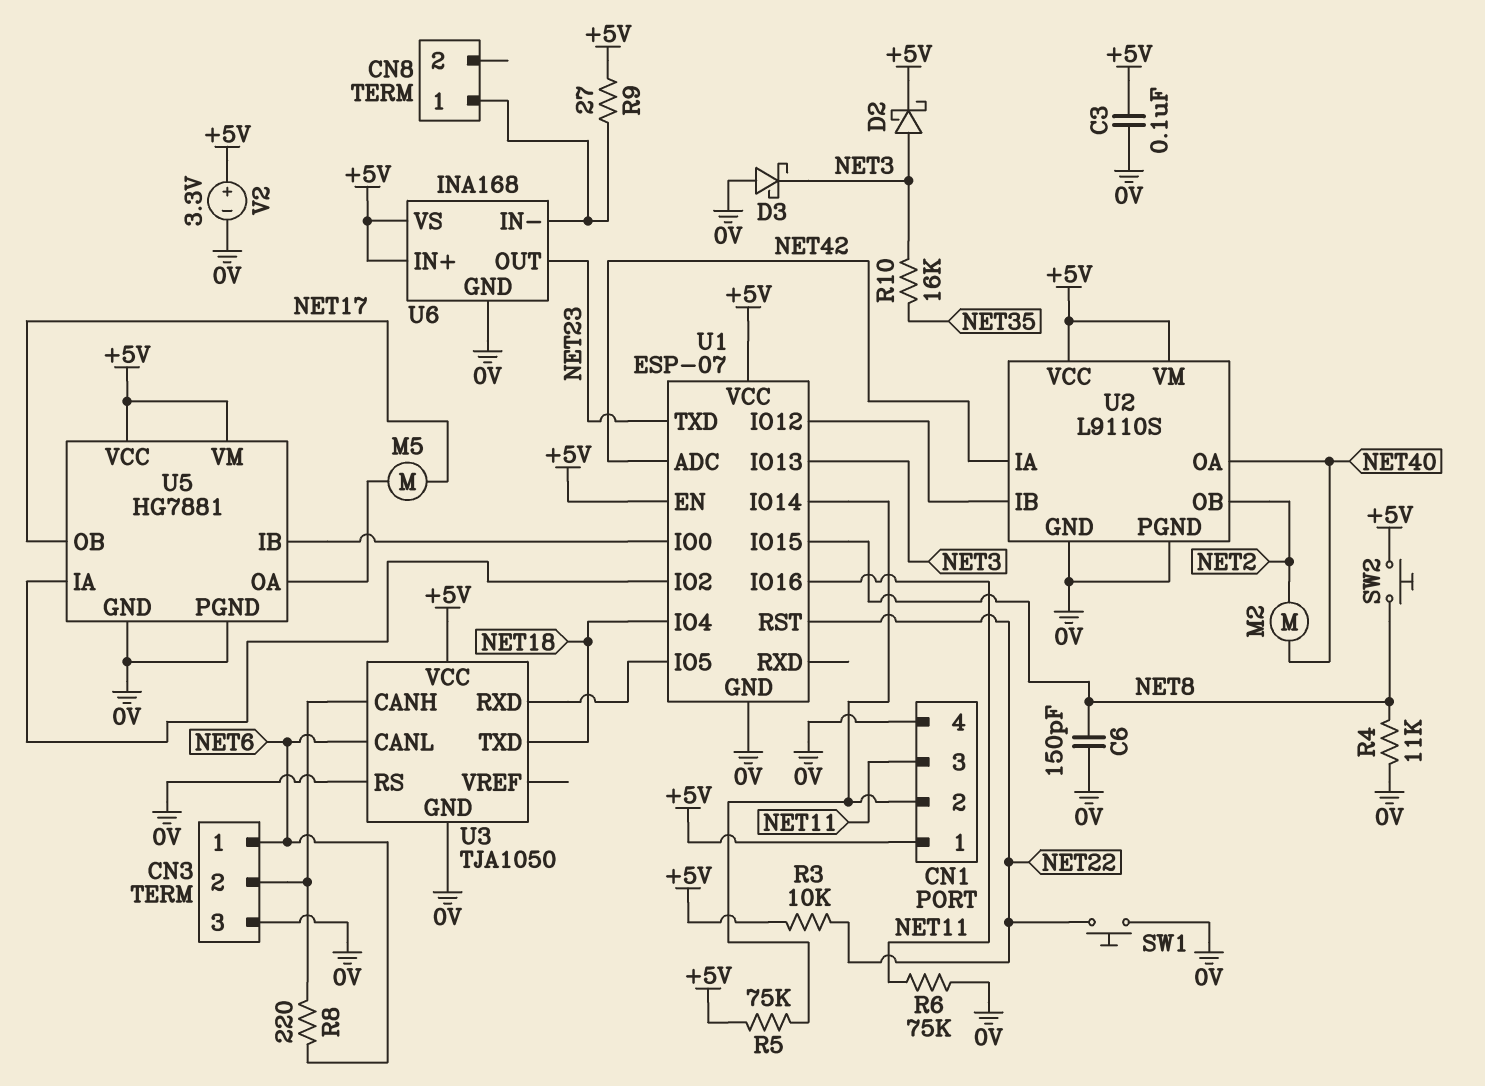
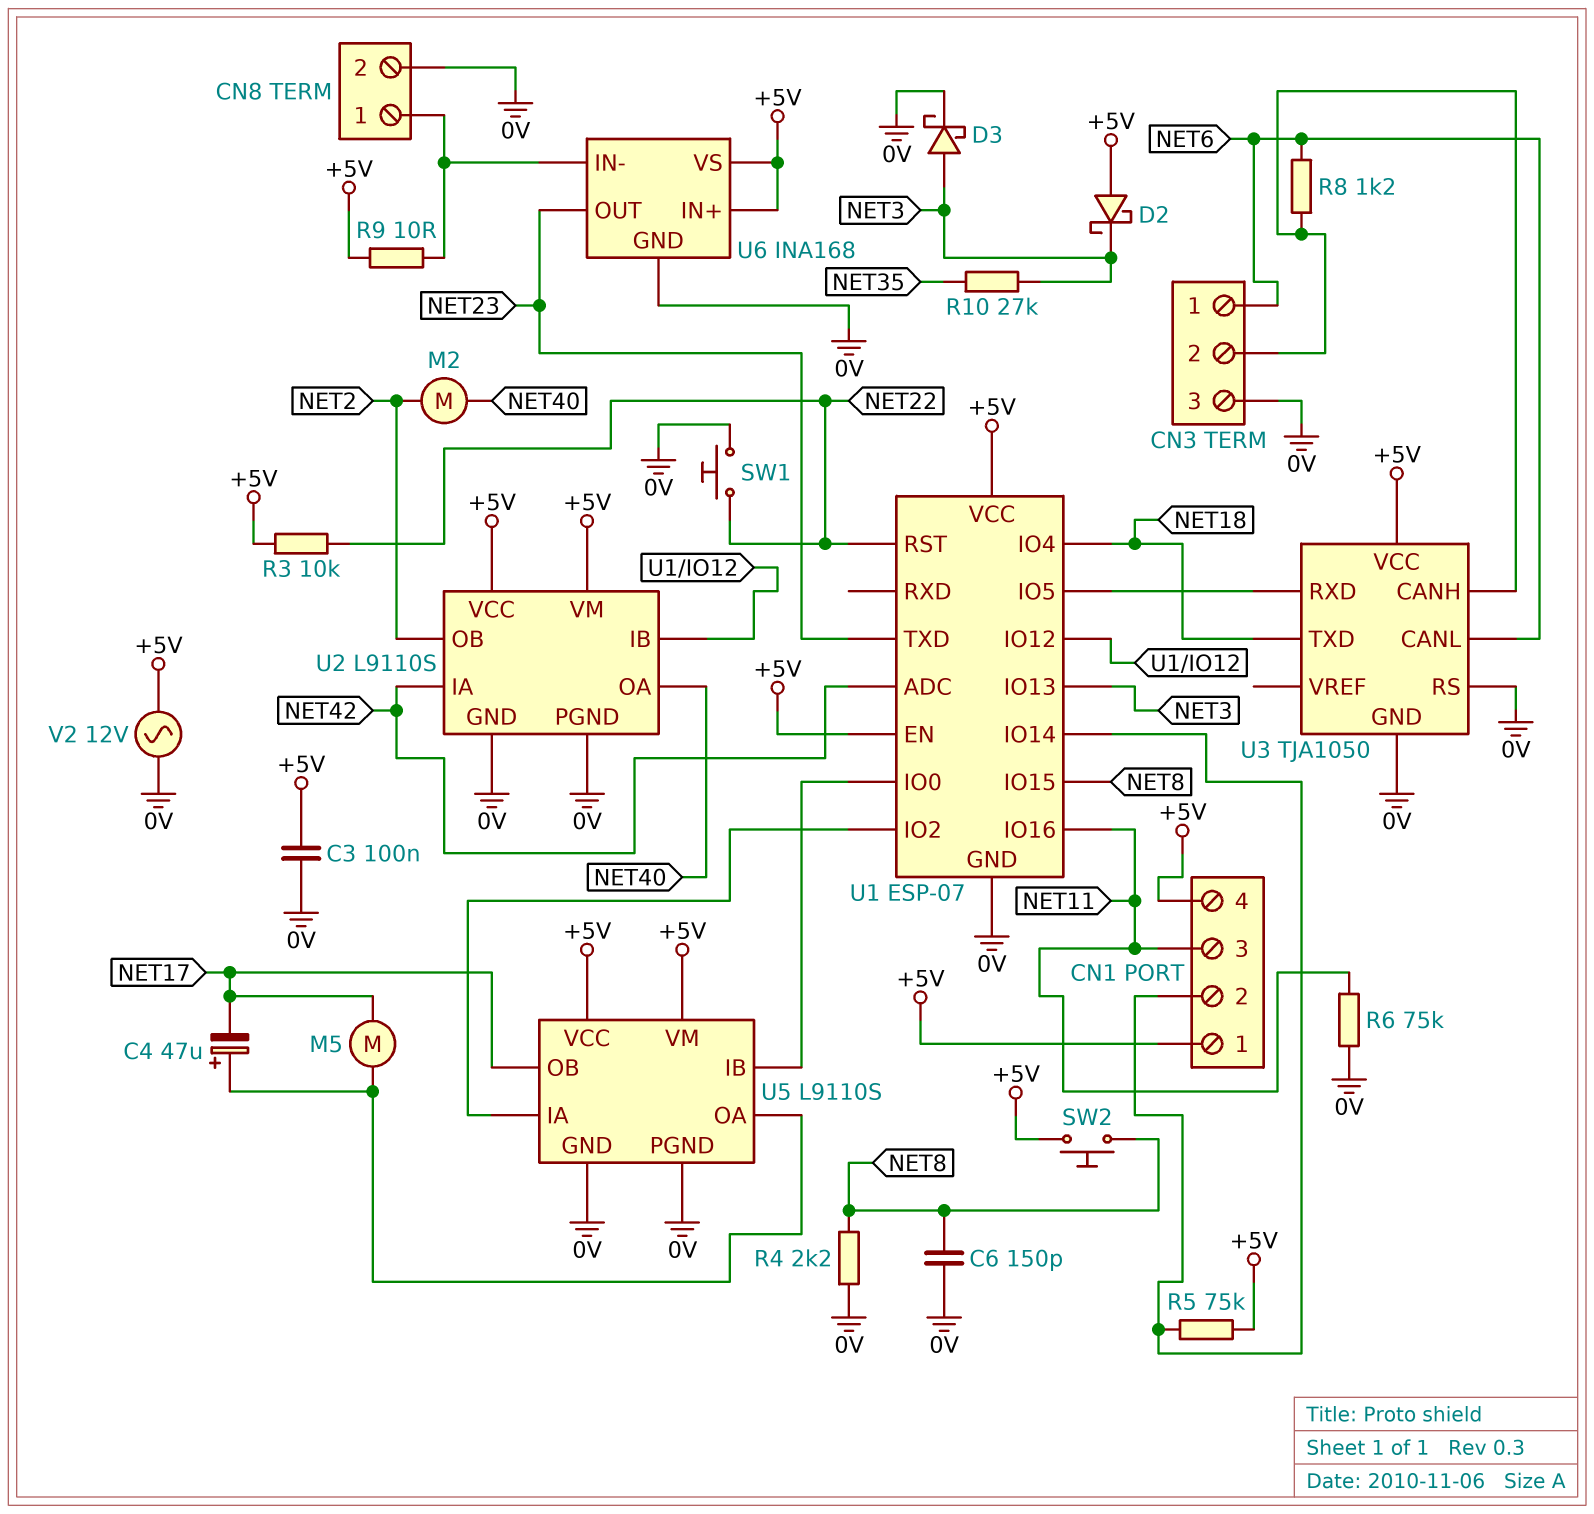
C4: none -> 47uF (plus U5/OA, minus NET17)
CN1 pin 4: 0V -> +5V
CN8 pin 2: none -> 0V
D2: schottky (A NET3, K +5V) -> schottky (A +5V, K NET3)
D3: schottky (A 0V, K NET3) -> schottky (A NET3, K 0V)
R4: 11k (0V, NET8) -> 2.2k (0V, NET8)
R8: 220 (CN3/2, NET6) -> 1.2k (CN3/2, NET6)
R9: 27 (+5V, CN8/1) -> 10 (+5V, CN8/1)
R10: 16k (NET3, NET35) -> 27k (NET3, NET35)
U5: HG7881 -> L9110S
V2: 3.3V (plus +5V, minus 0V) -> AC 12V (+5V, 0V)

